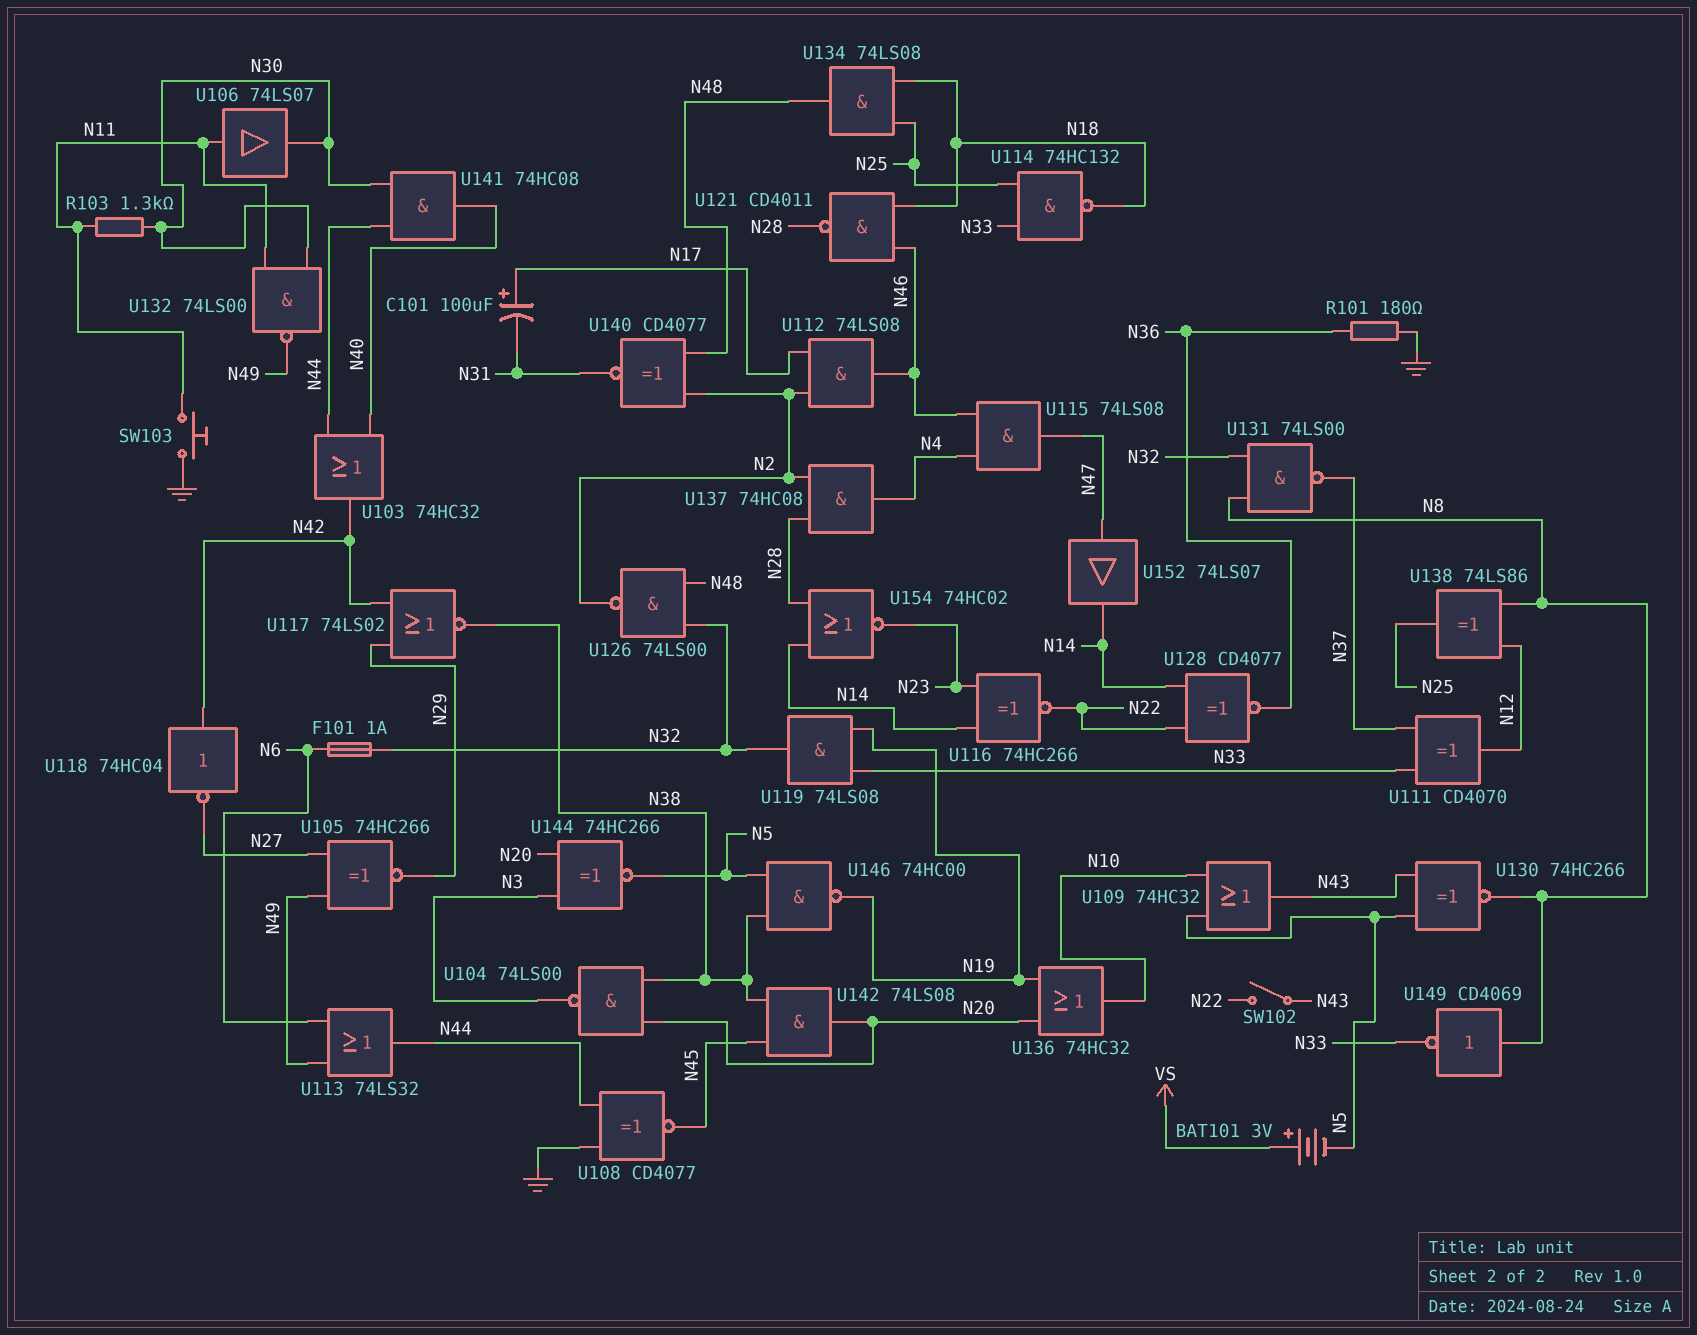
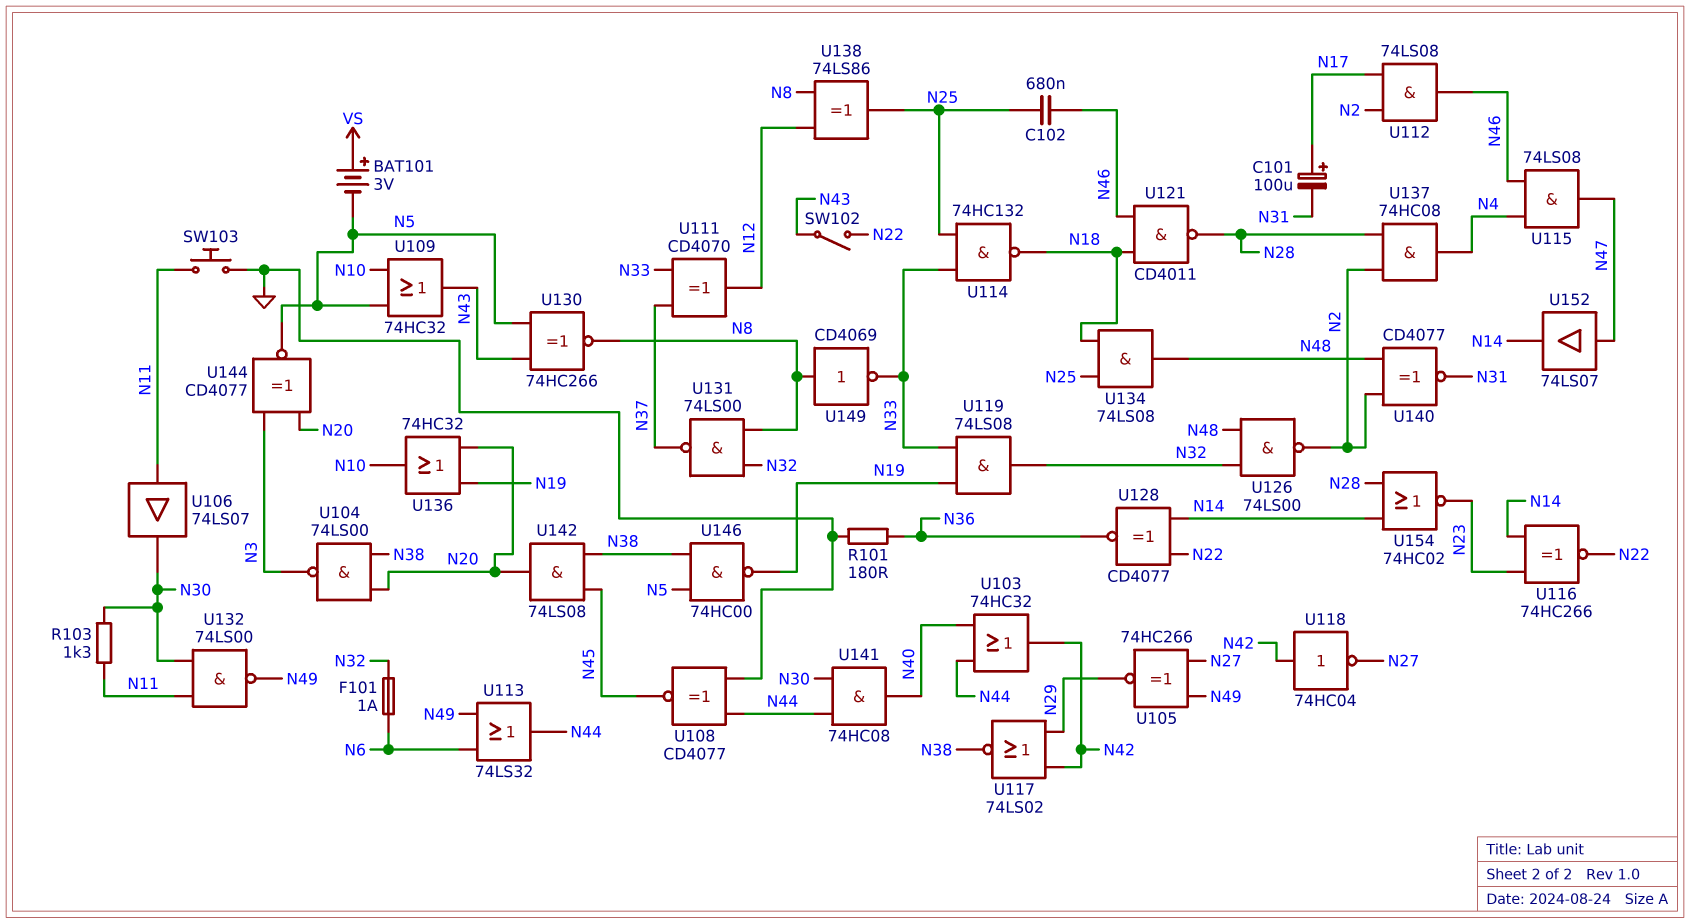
C102: none -> 680nF (N25, N46)
U144: XNOR 74HC266 (in N3, in N20, out N5) -> XNOR CD4077 (in N3, in N20, out N5)

